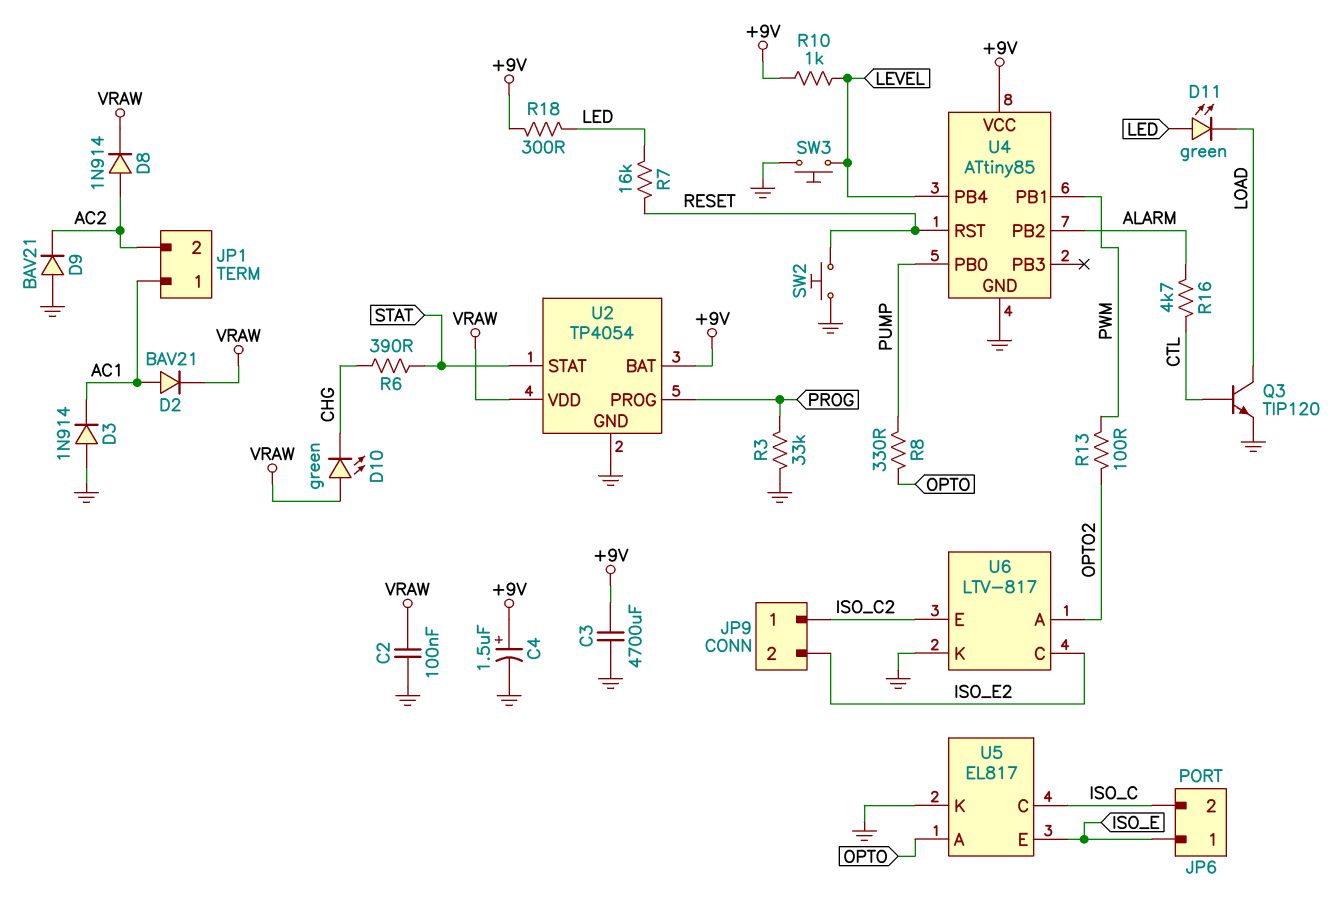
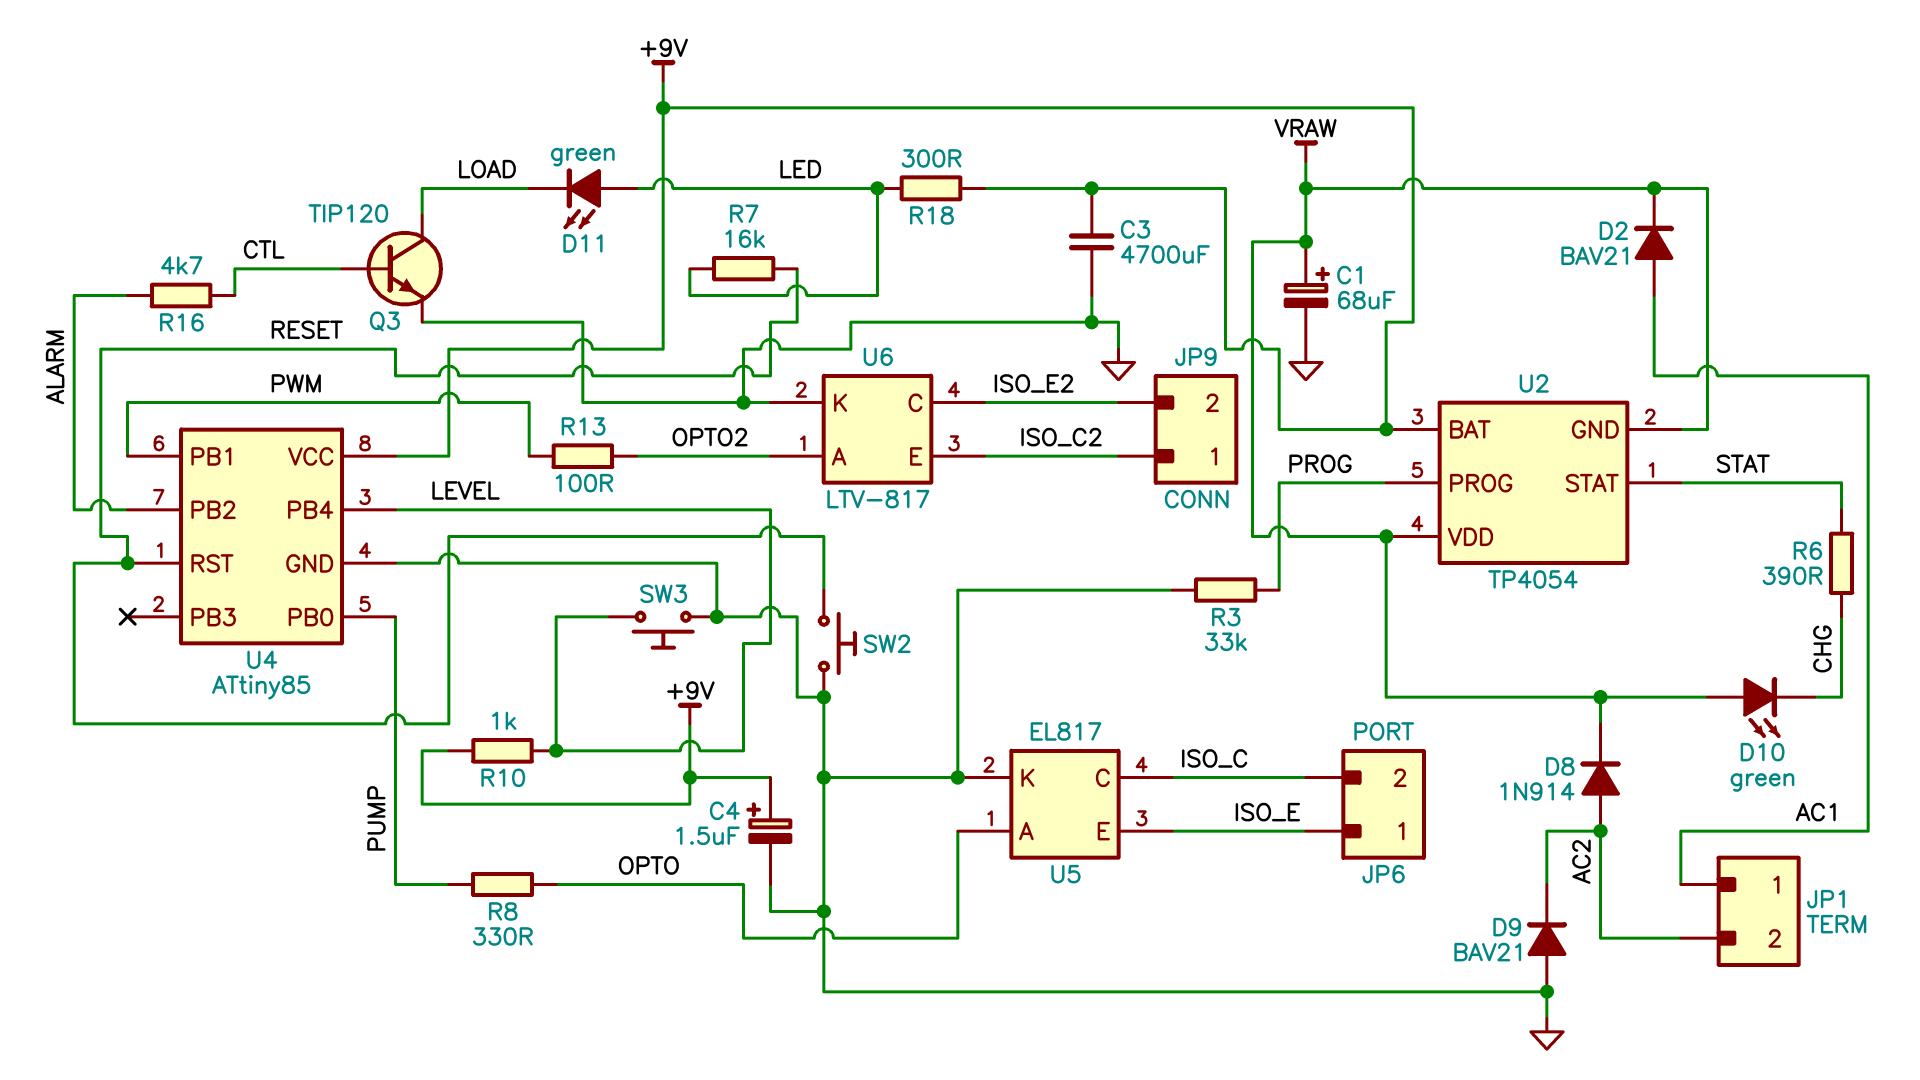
C1: none -> 68uF (plus VRAW, minus GND)
C2: 100nF (GND, VRAW) -> none
D3: diode 1N914 (A GND, K AC1) -> none
U2 pin GND: GND -> VRAW

